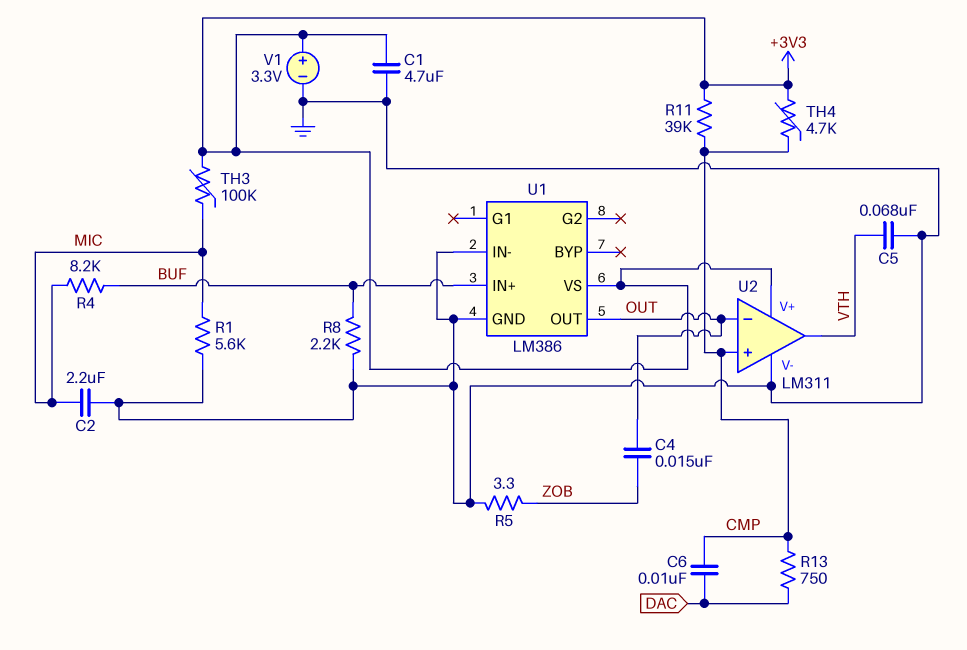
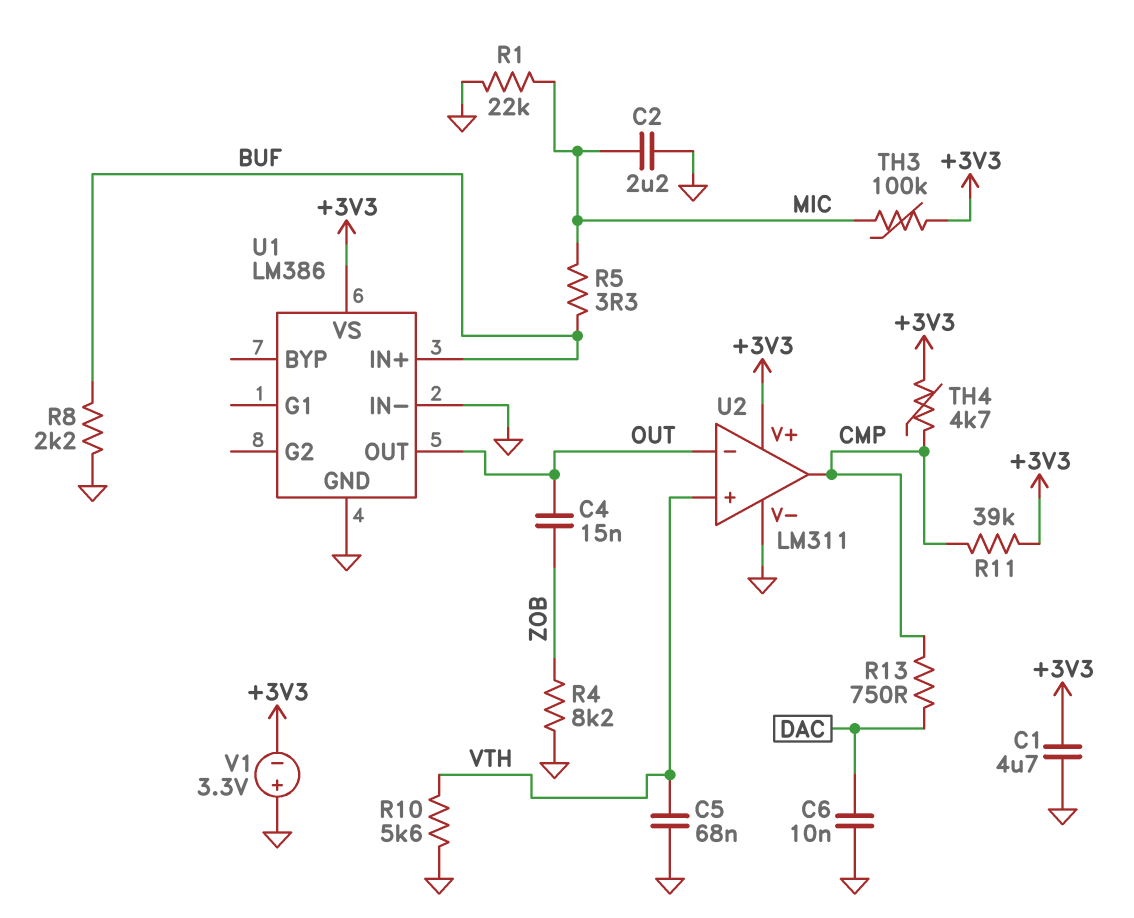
C6: 10nF (CMP, DAC) -> 10nF (DAC, GND)
R1: 5.6k (GND, MIC) -> 22k (GND, MIC)
R4: 8.2k (BUF, MIC) -> 8.2k (GND, ZOB)
R5: 3.3 (GND, ZOB) -> 3.3 (BUF, MIC)
R10: none -> 5.6k (GND, VTH)
U2 pin in+: CMP -> VTH
U2 pin out: VTH -> CMP
V1: 3.3V (plus +3V3, minus GND) -> 3.3V (plus GND, minus +3V3)

